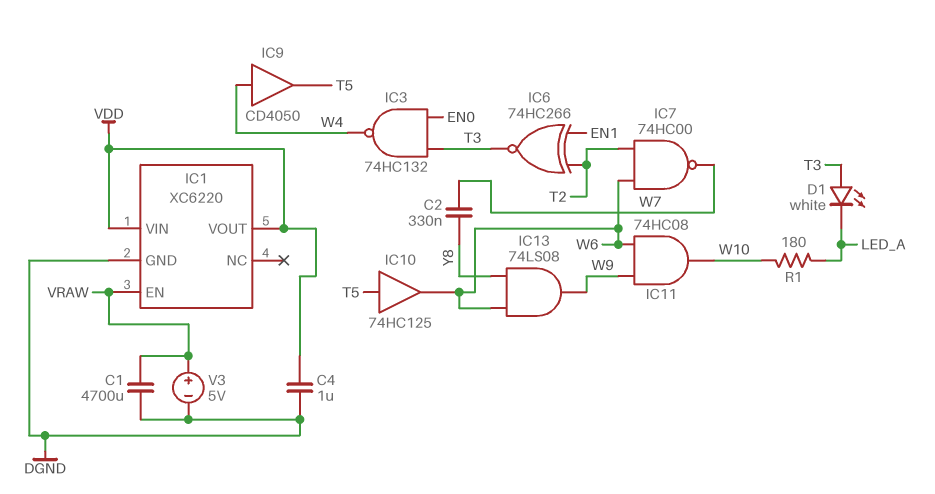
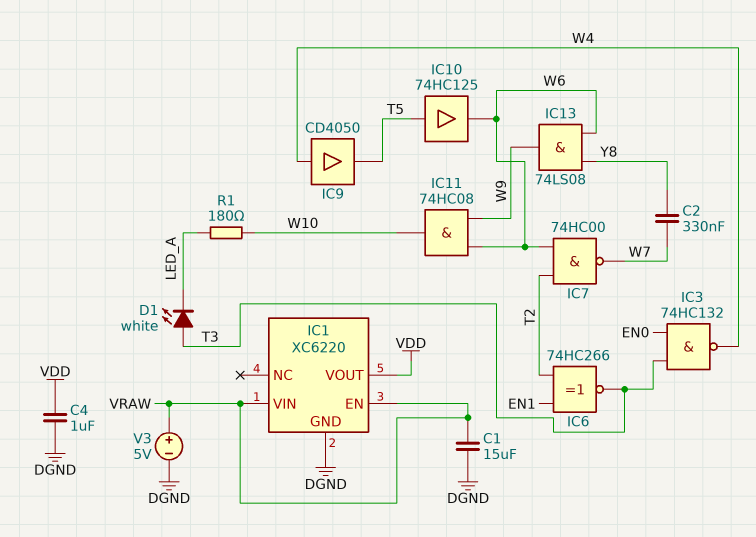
C1: 4700uF (DGND, VRAW) -> 15uF (DGND, VRAW)
IC1 pin VIN: VDD -> VRAW

